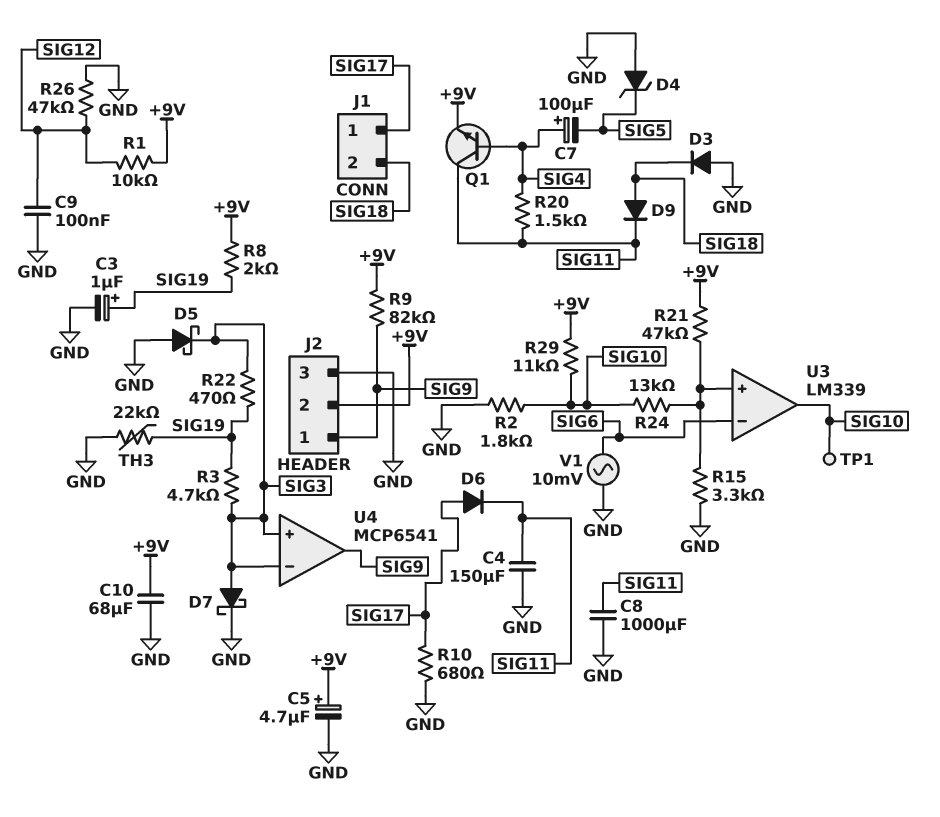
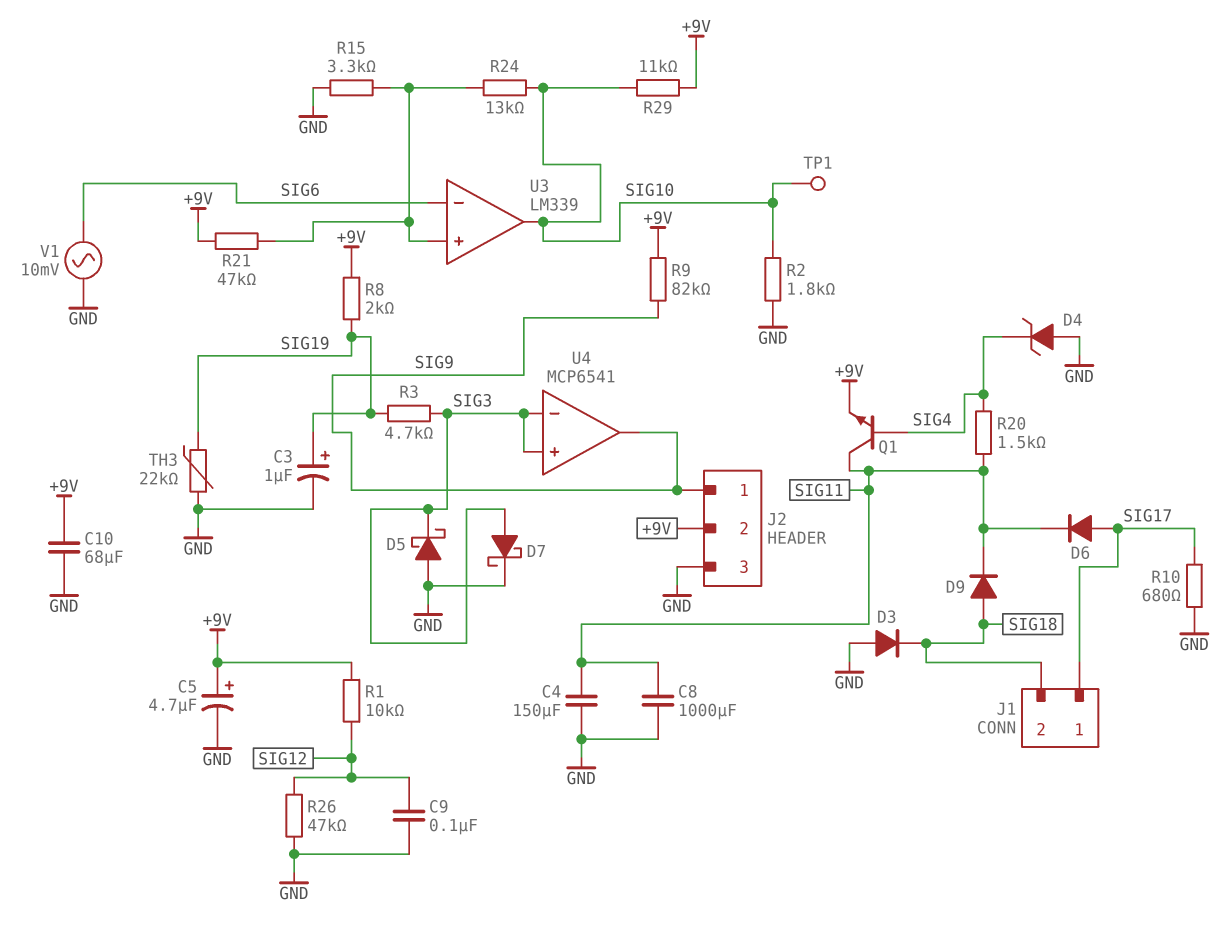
C7: 100uF (plus SIG4, minus SIG5) -> none
D4: zener (A GND, K SIG5) -> zener (A GND, K SIG4)
R22: 470 (SIG3, SIG19) -> none

